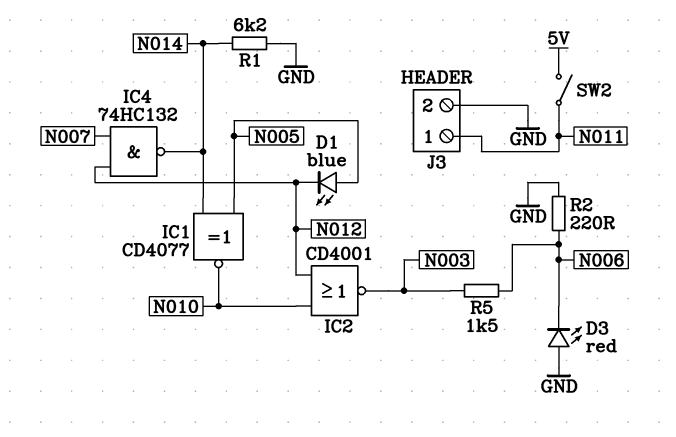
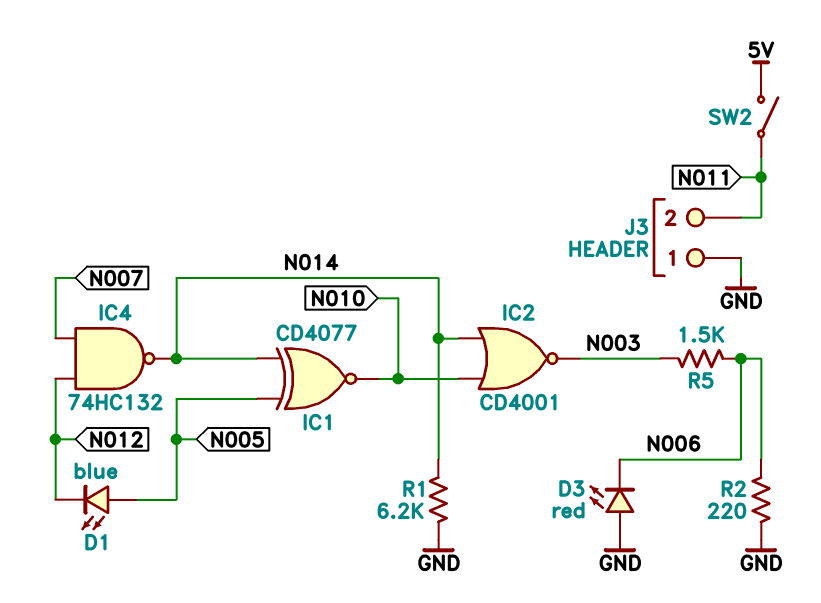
IC2: NOR CD4001 (in N010, in N012, out N003) -> NOR CD4001 (in N010, in N014, out N003)
J3 pin 1: N011 -> GND
J3 pin 2: GND -> N011

